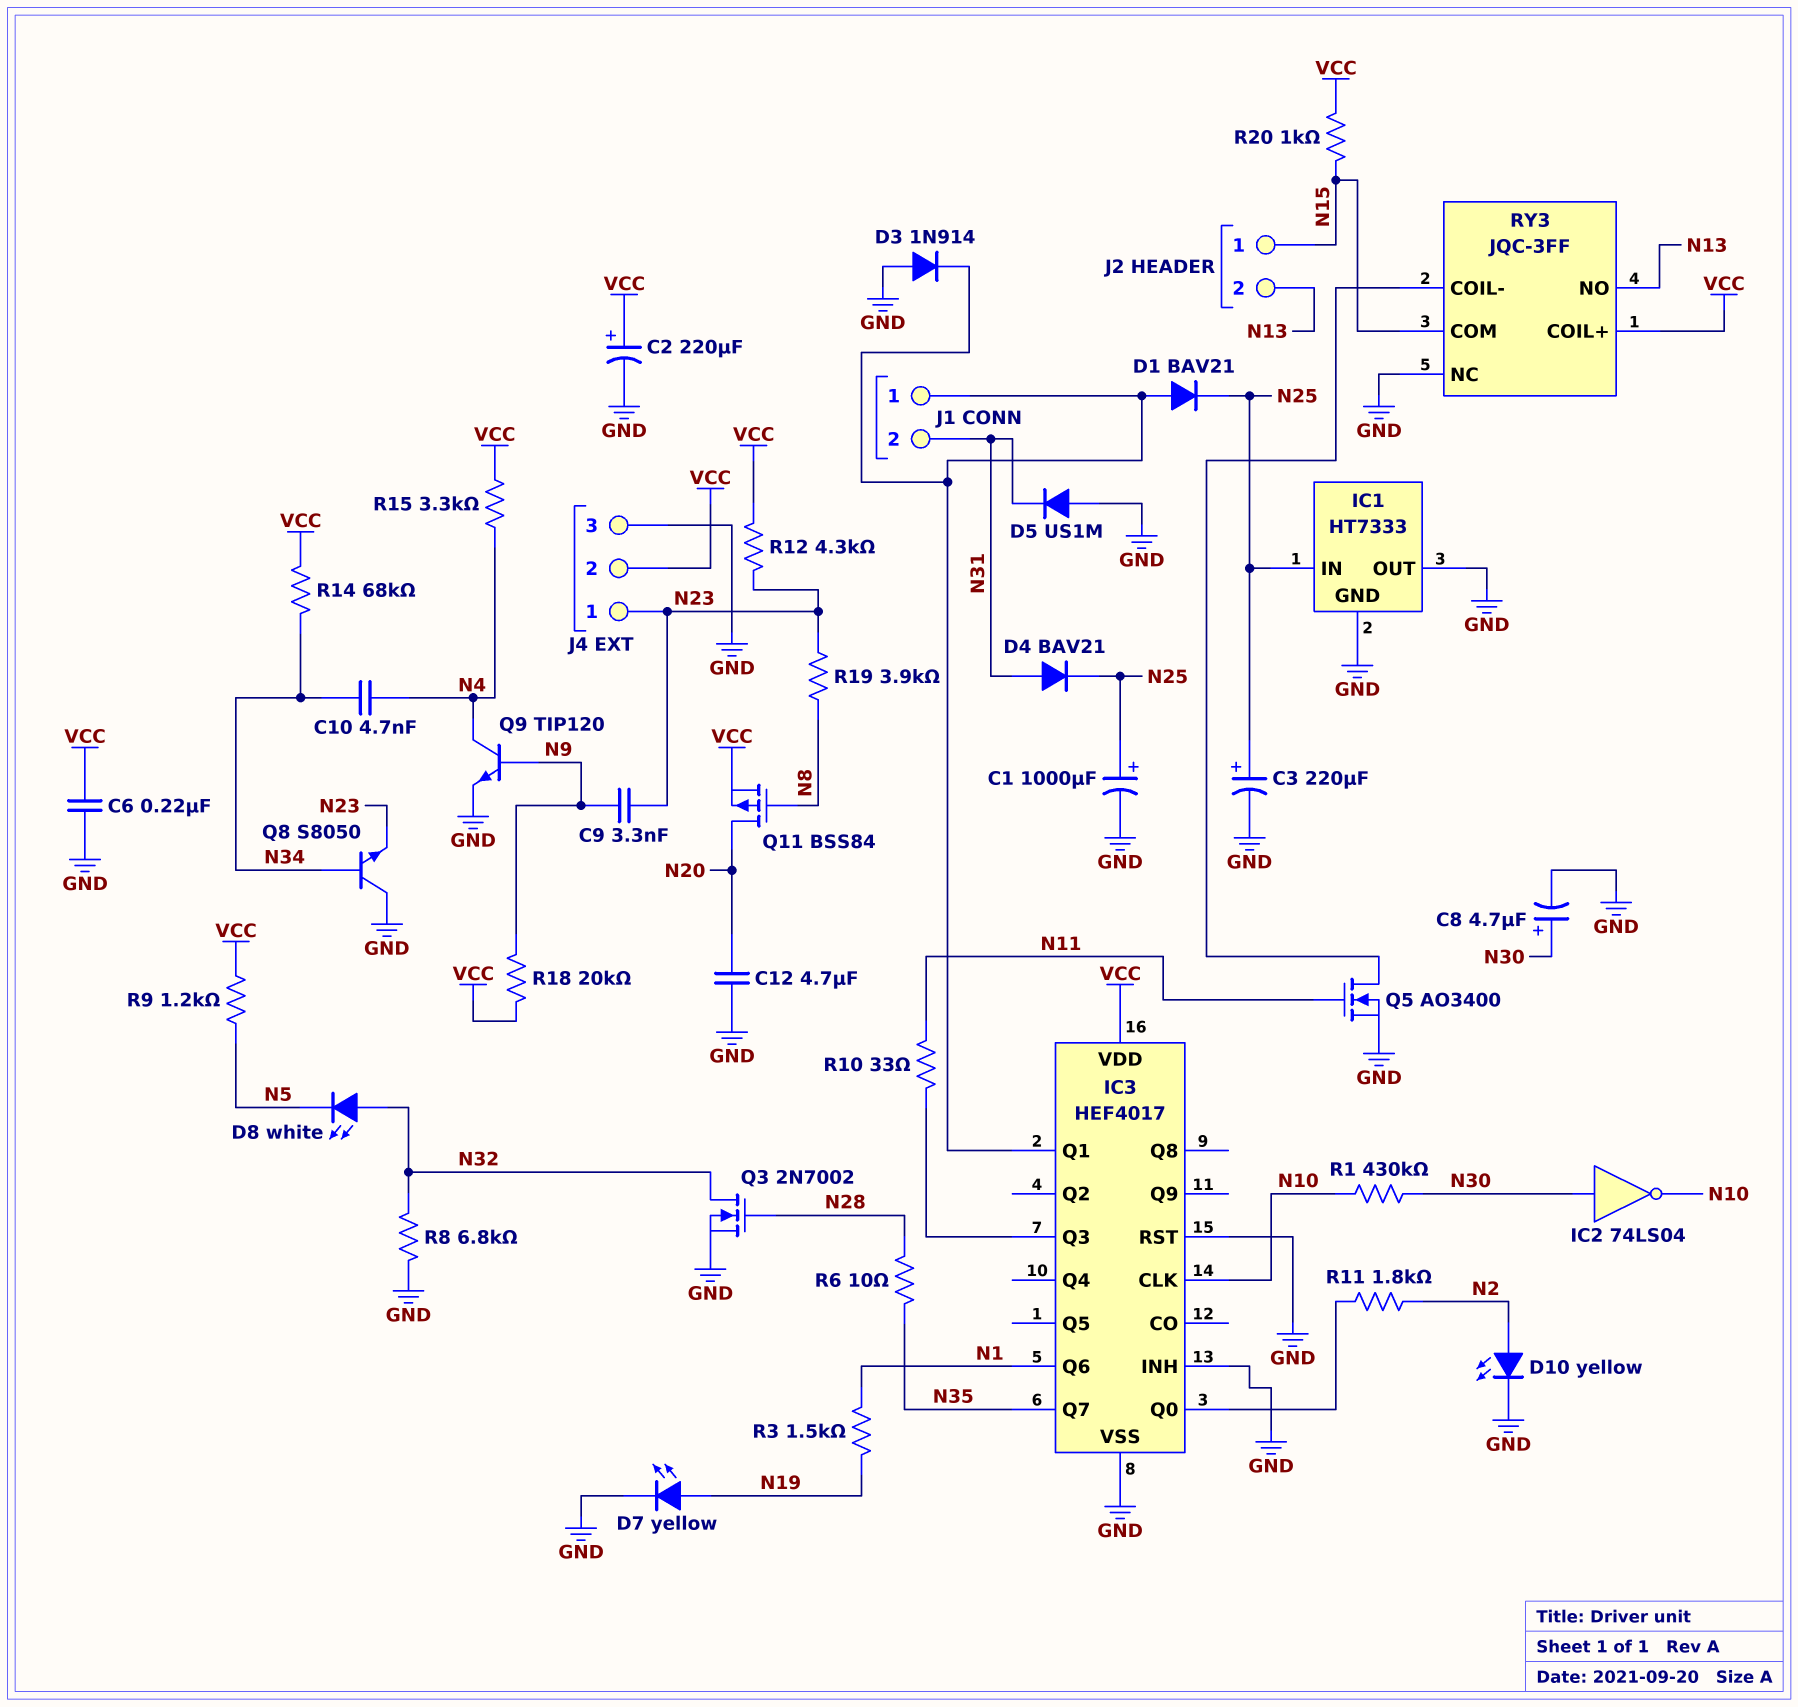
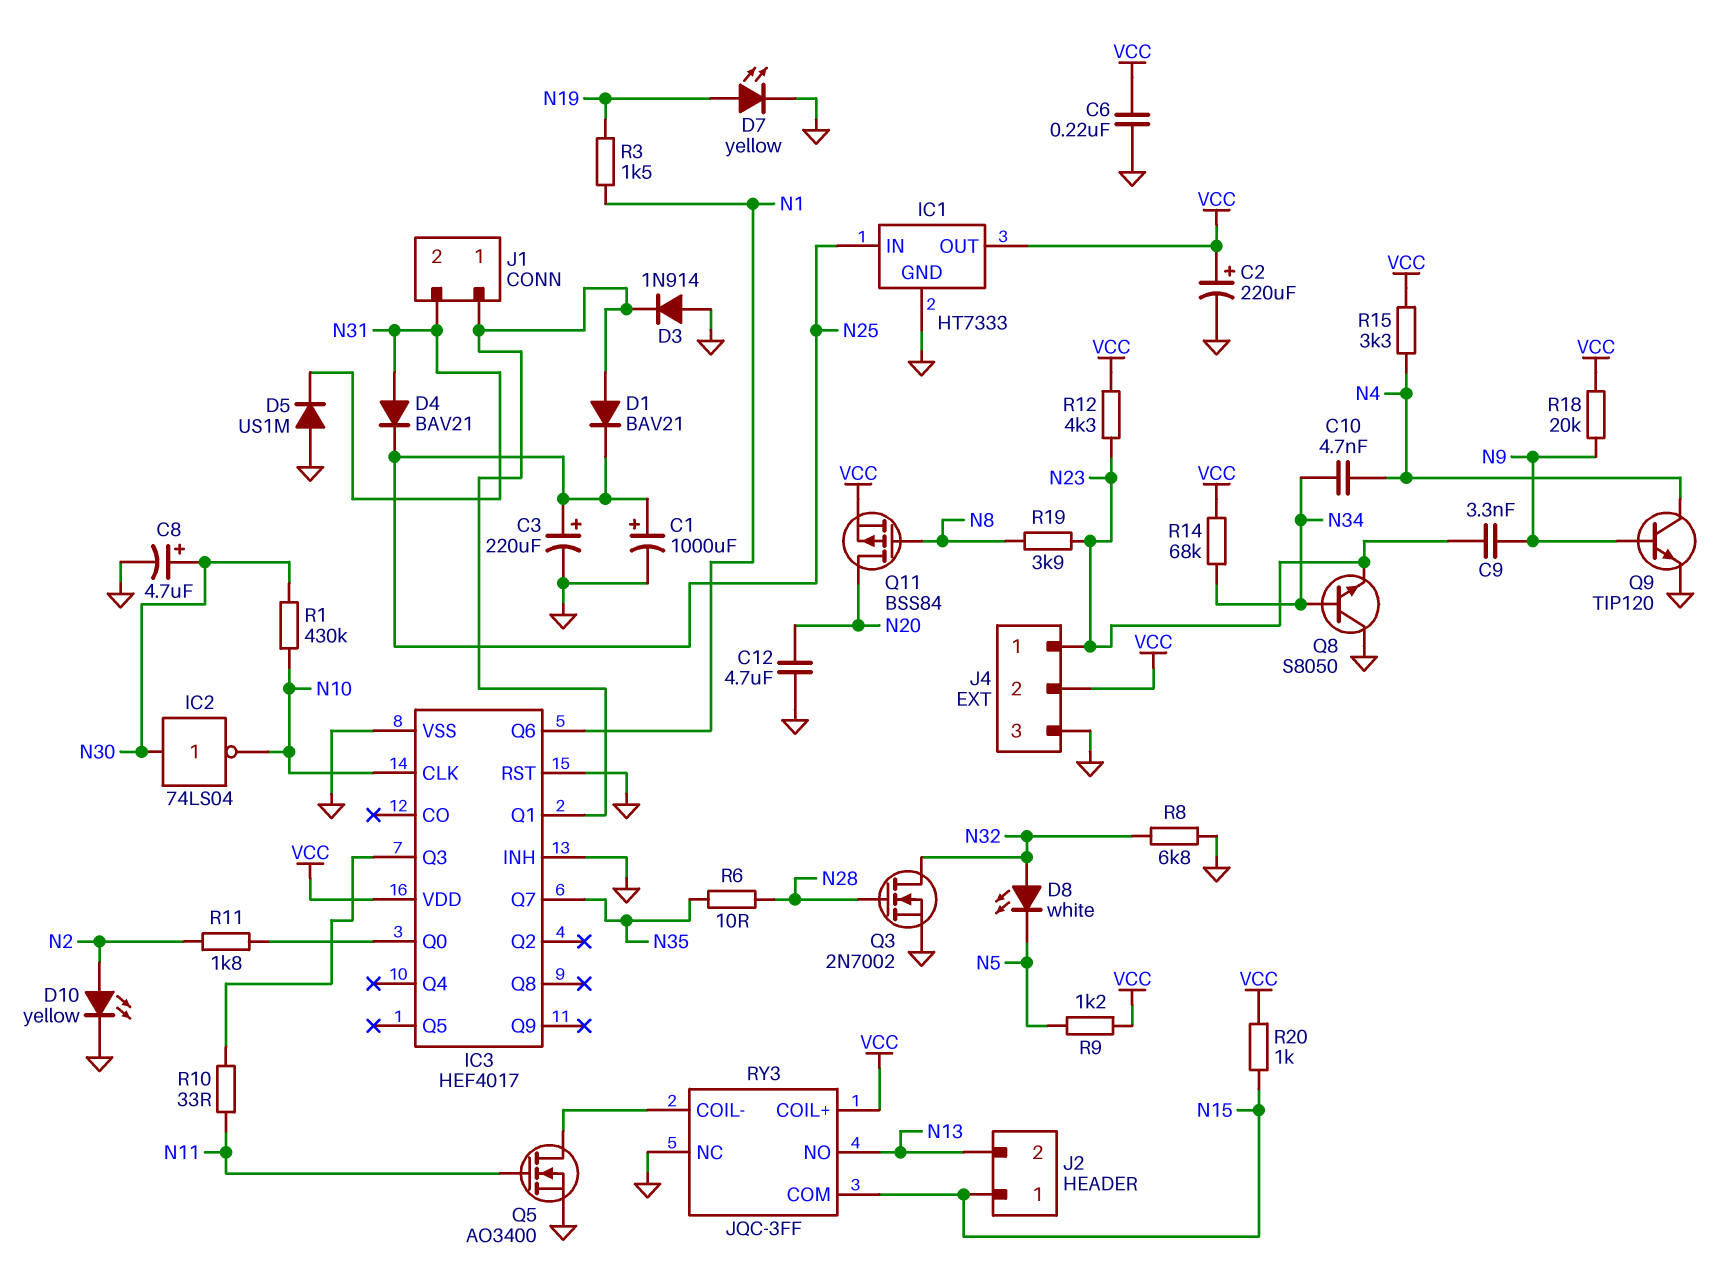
IC1 pin OUT: GND -> VCC

